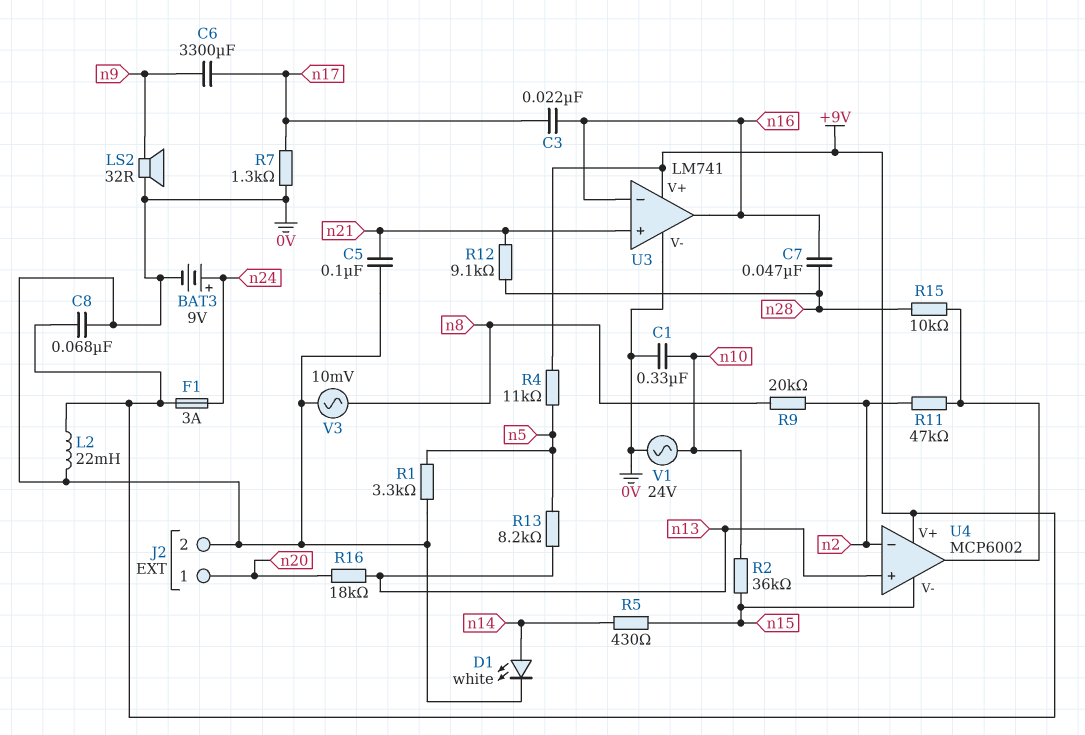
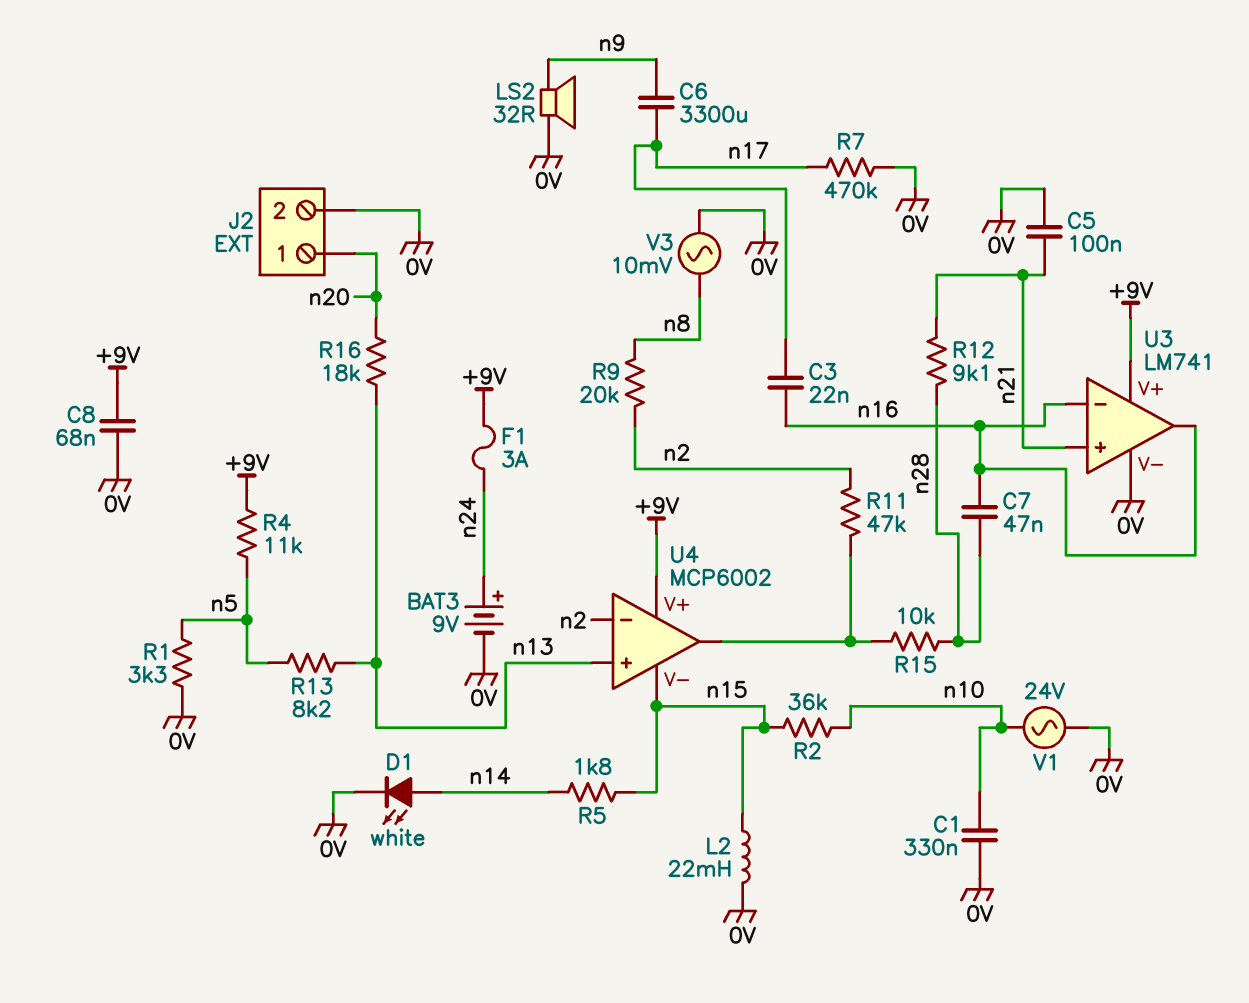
L2: 22mH (+9V, 0V) -> 22mH (0V, n15)
R5: 430 (n14, n15) -> 1.8k (n14, n15)
R7: 1.3k (0V, n17) -> 470k (0V, n17)

